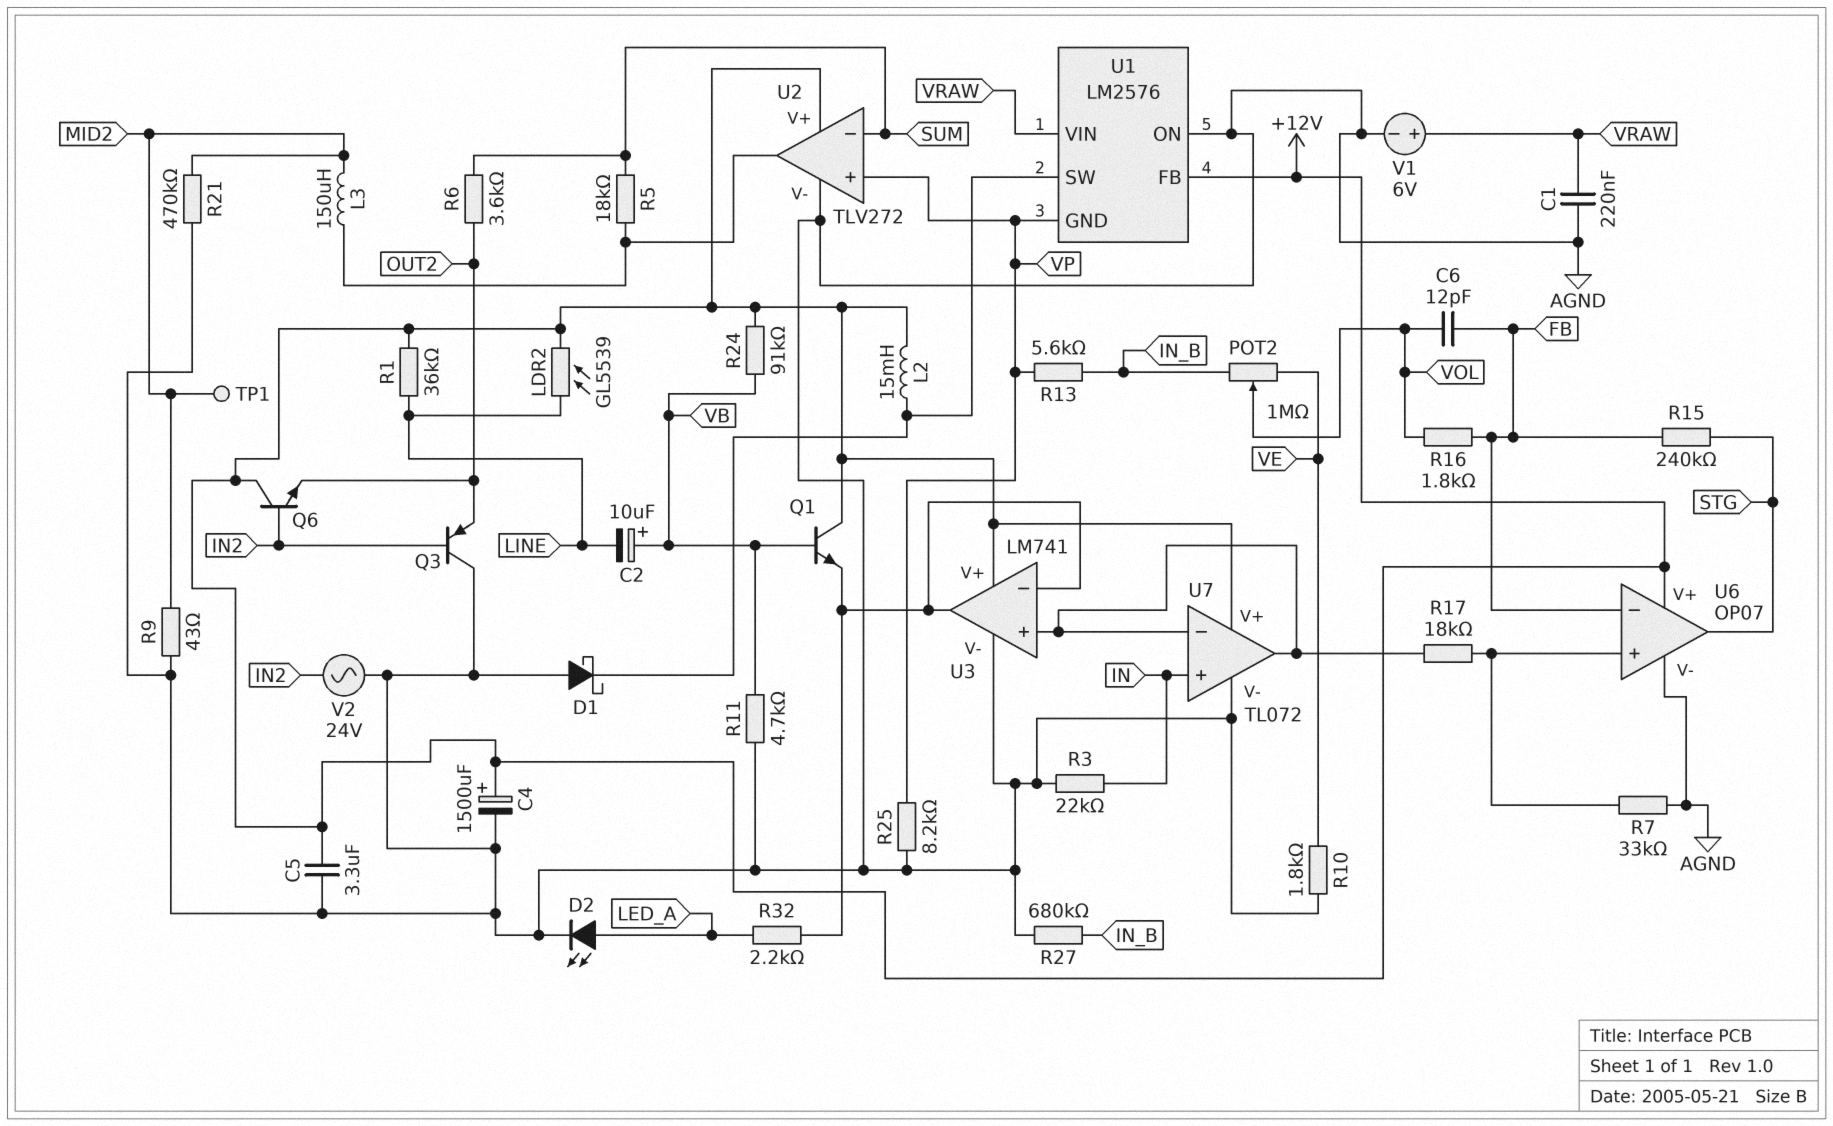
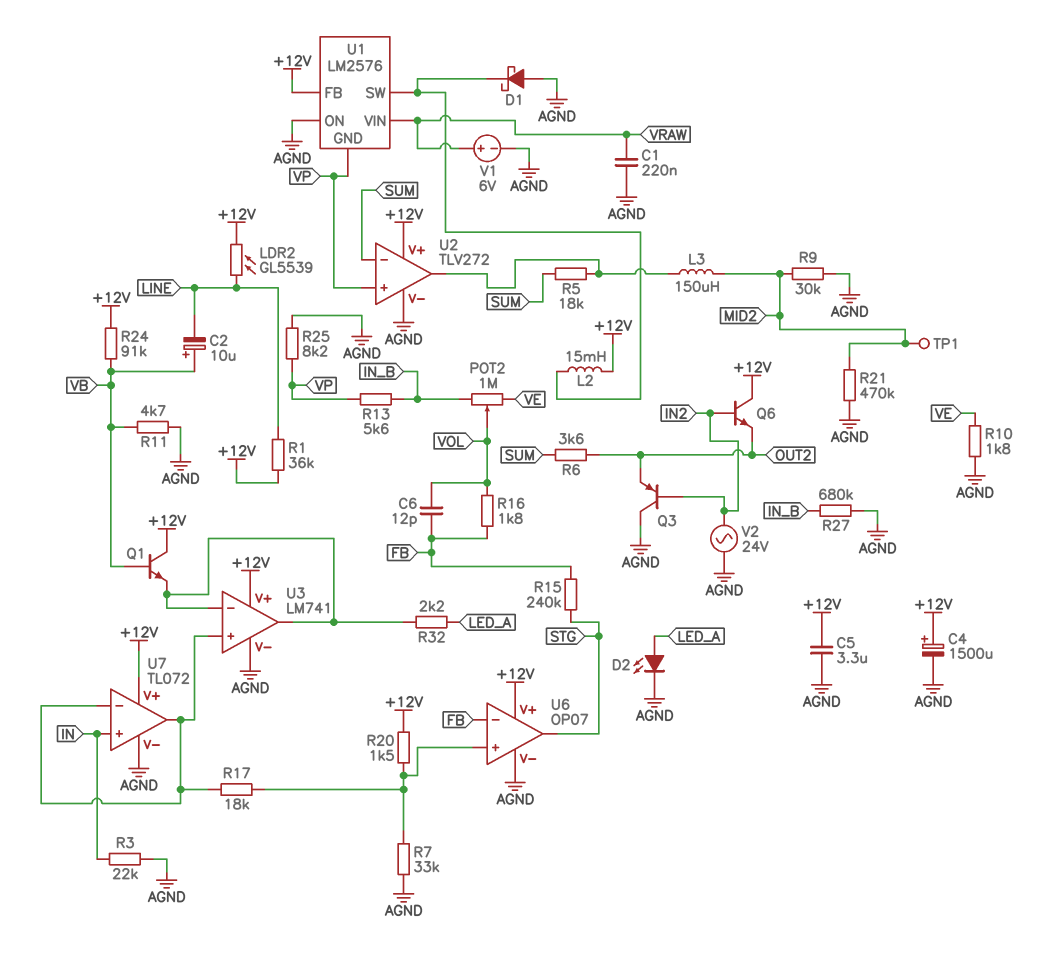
R9: 43 (AGND, MID2) -> 30k (AGND, MID2)
R20: none -> 1.5k (+12V, U6/in+)

